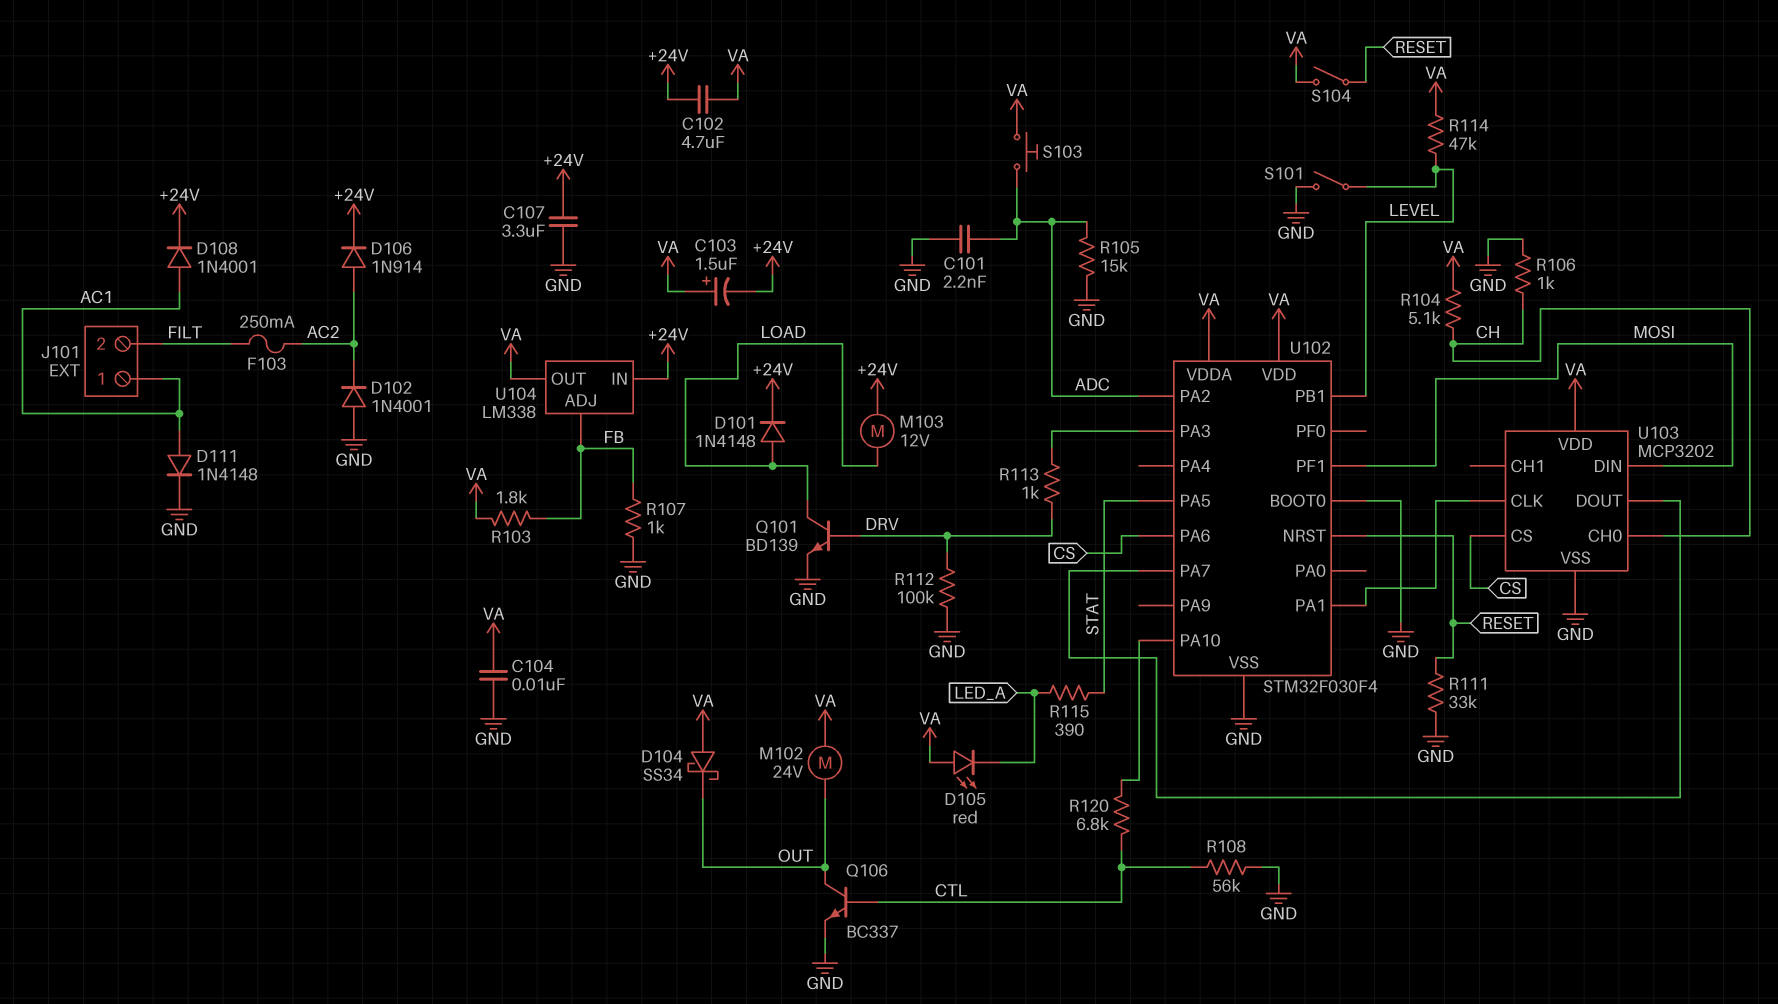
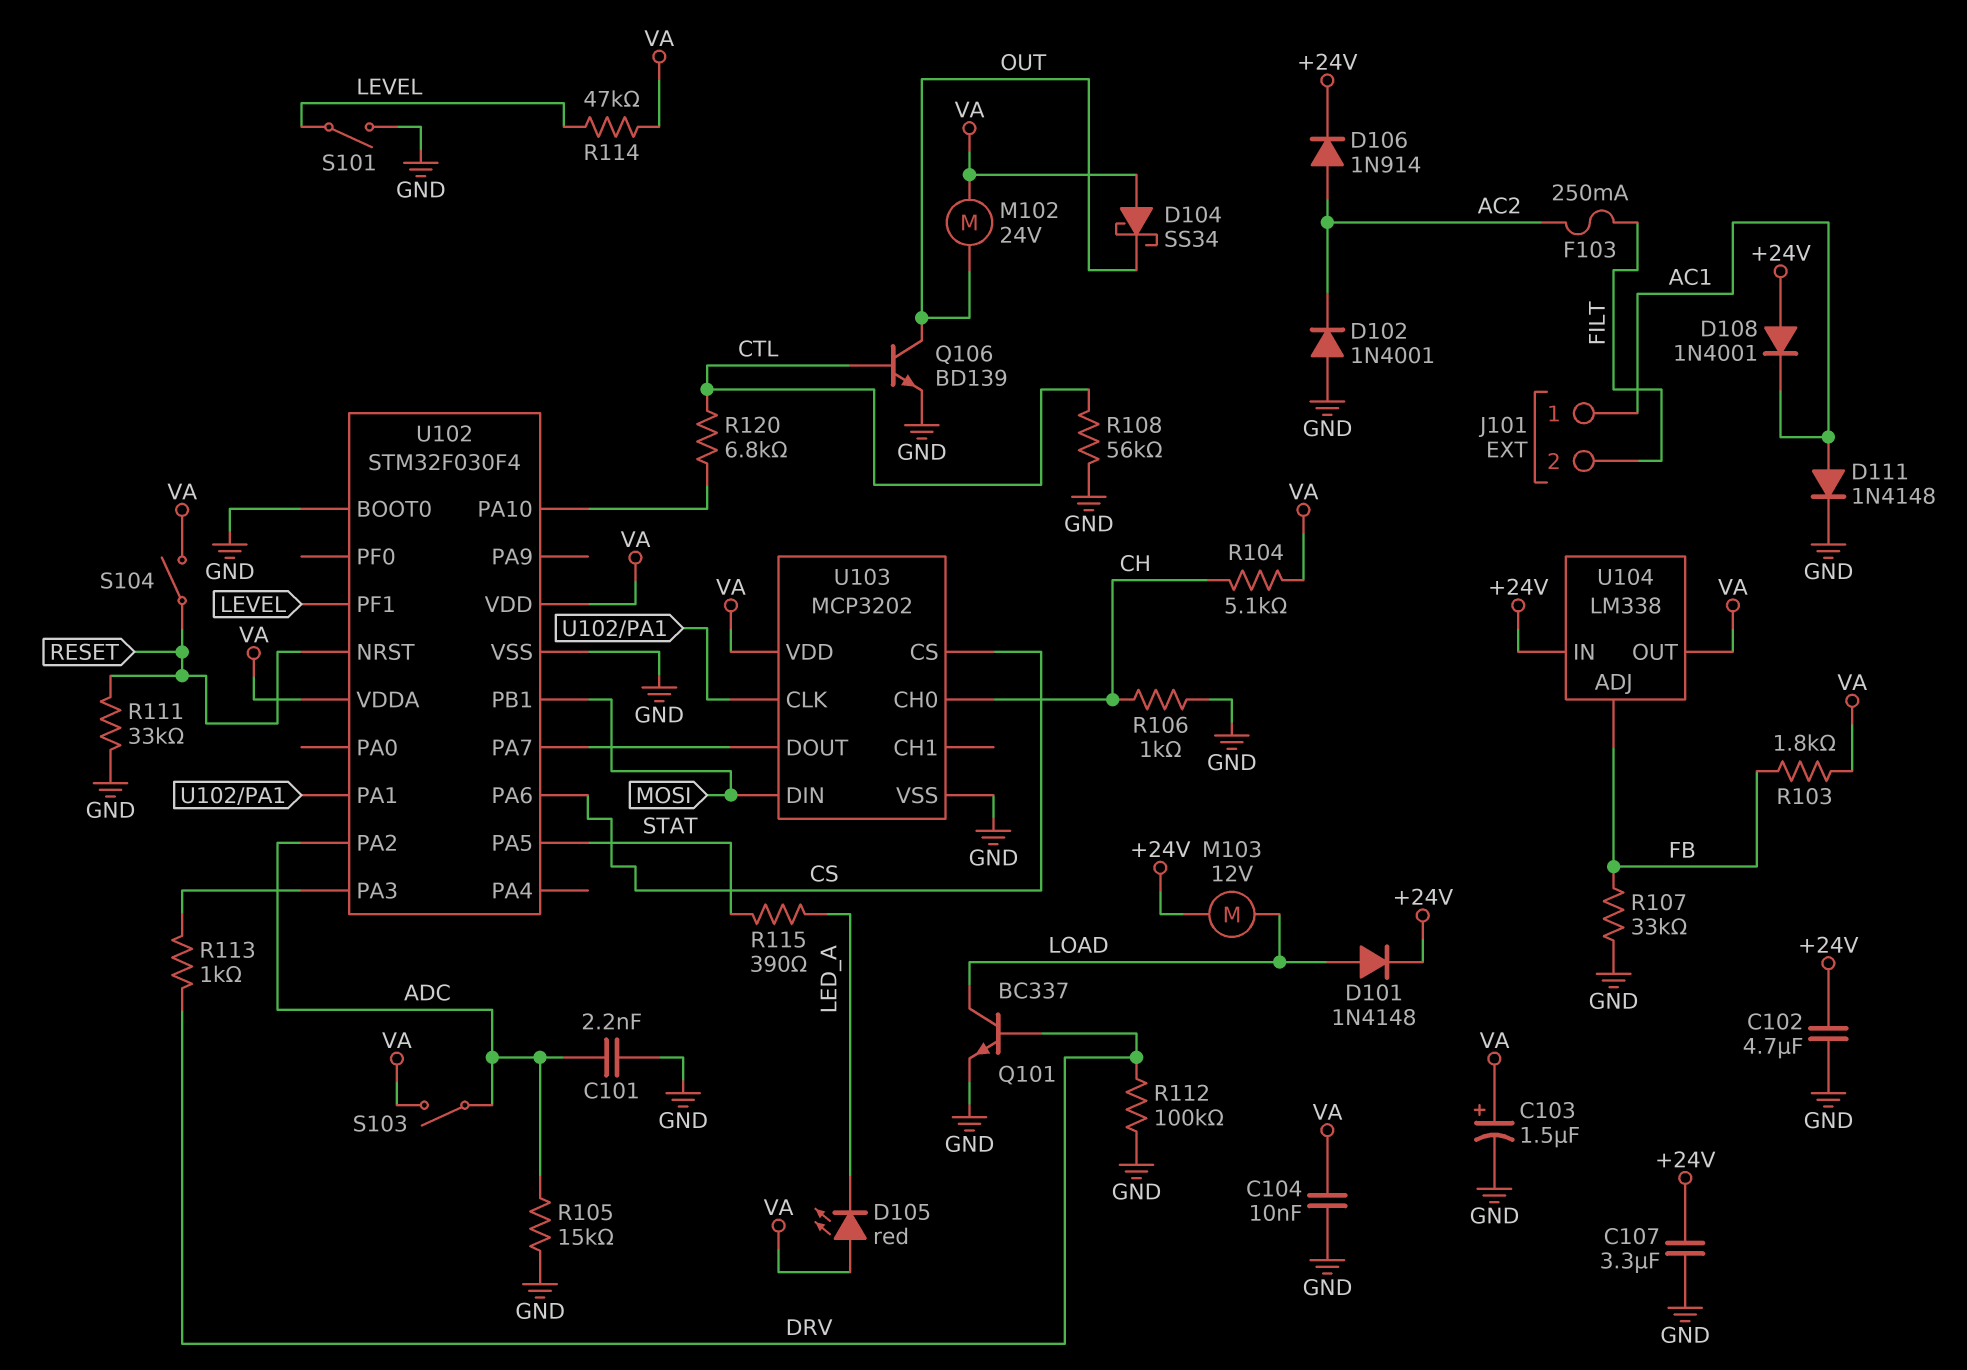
C102: 4.7uF (+24V, VA) -> 4.7uF (+24V, GND)
C103: 1.5uF (plus VA, minus +24V) -> 1.5uF (plus VA, minus GND)
D108: diode 1N4001 (A AC1, K +24V) -> diode 1N4001 (A +24V, K AC1)
Q101: NPN BD139 (B DRV, C LOAD, E GND) -> NPN BC337 (B DRV, C LOAD, E GND)
Q106: NPN BC337 (B CTL, C OUT, E GND) -> NPN BD139 (B CTL, C OUT, E GND)
R107: 1k (FB, GND) -> 33k (FB, GND)
S103: button (ADC, VA) -> switch (ADC, VA)
U102 pin PB1: LEVEL -> MOSI
U102 pin PF1: MOSI -> LEVEL

